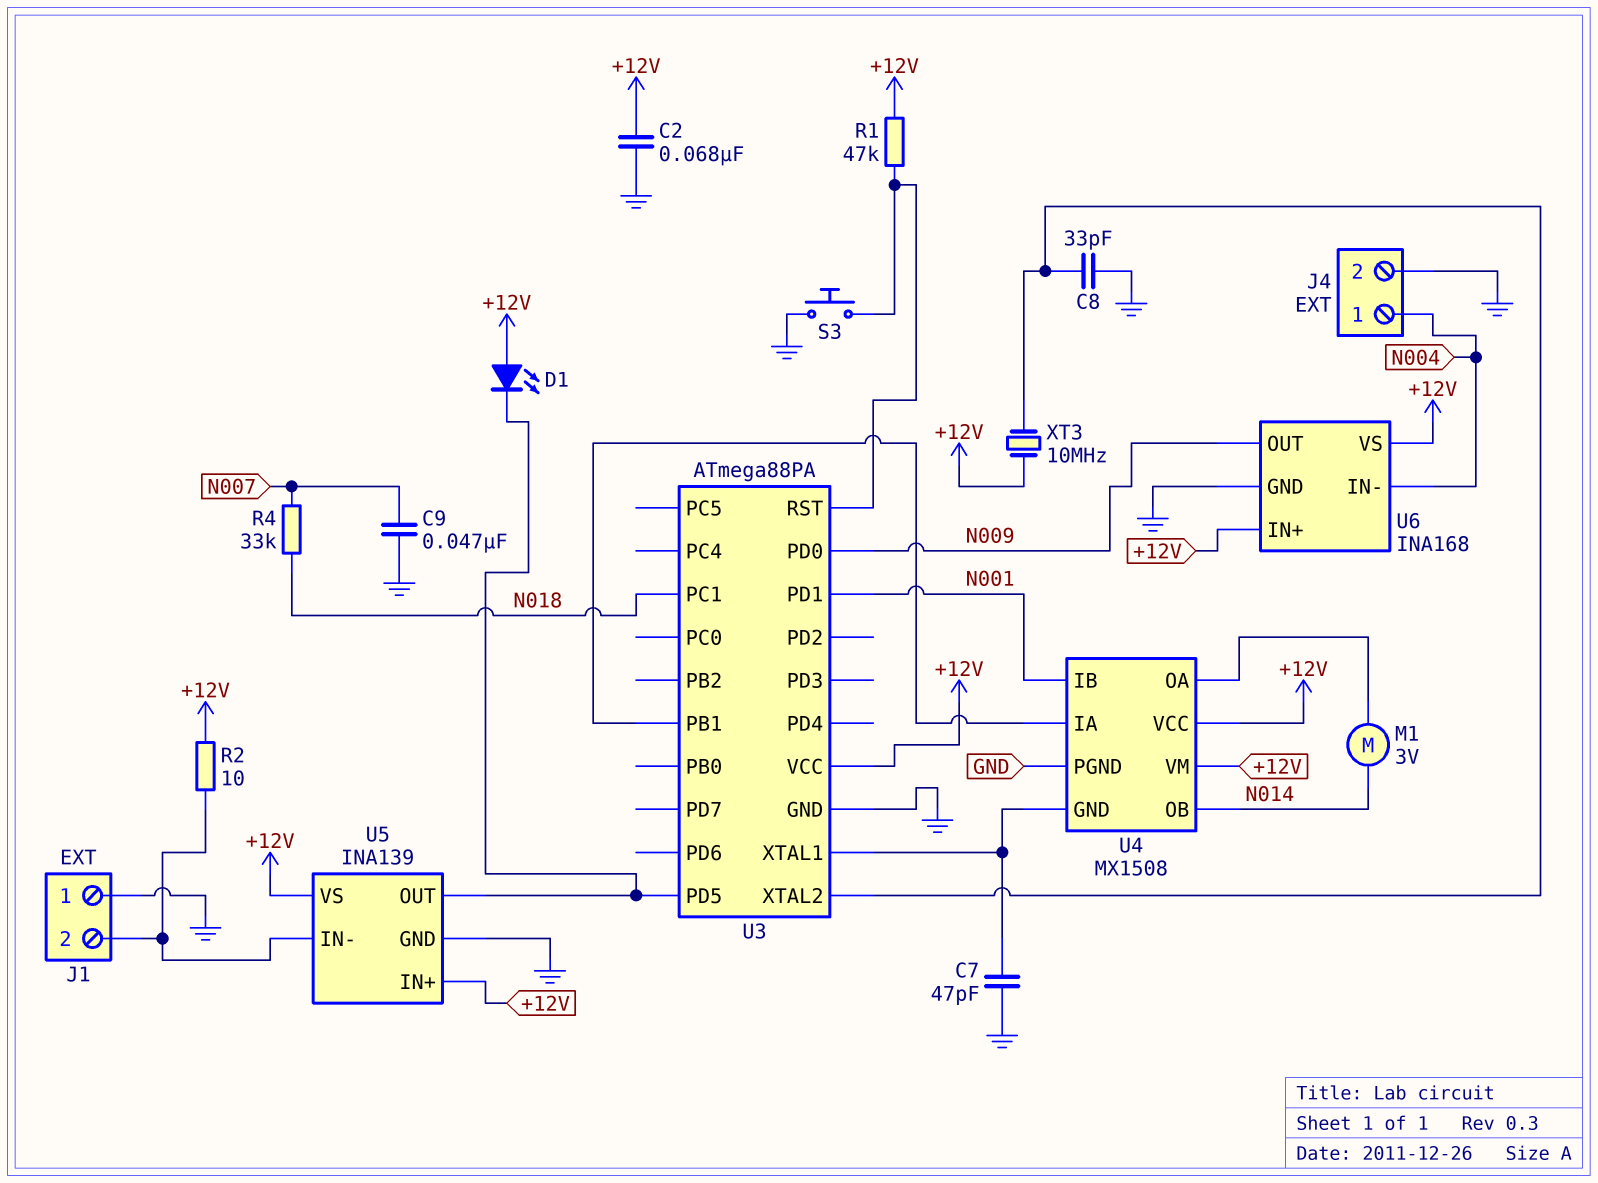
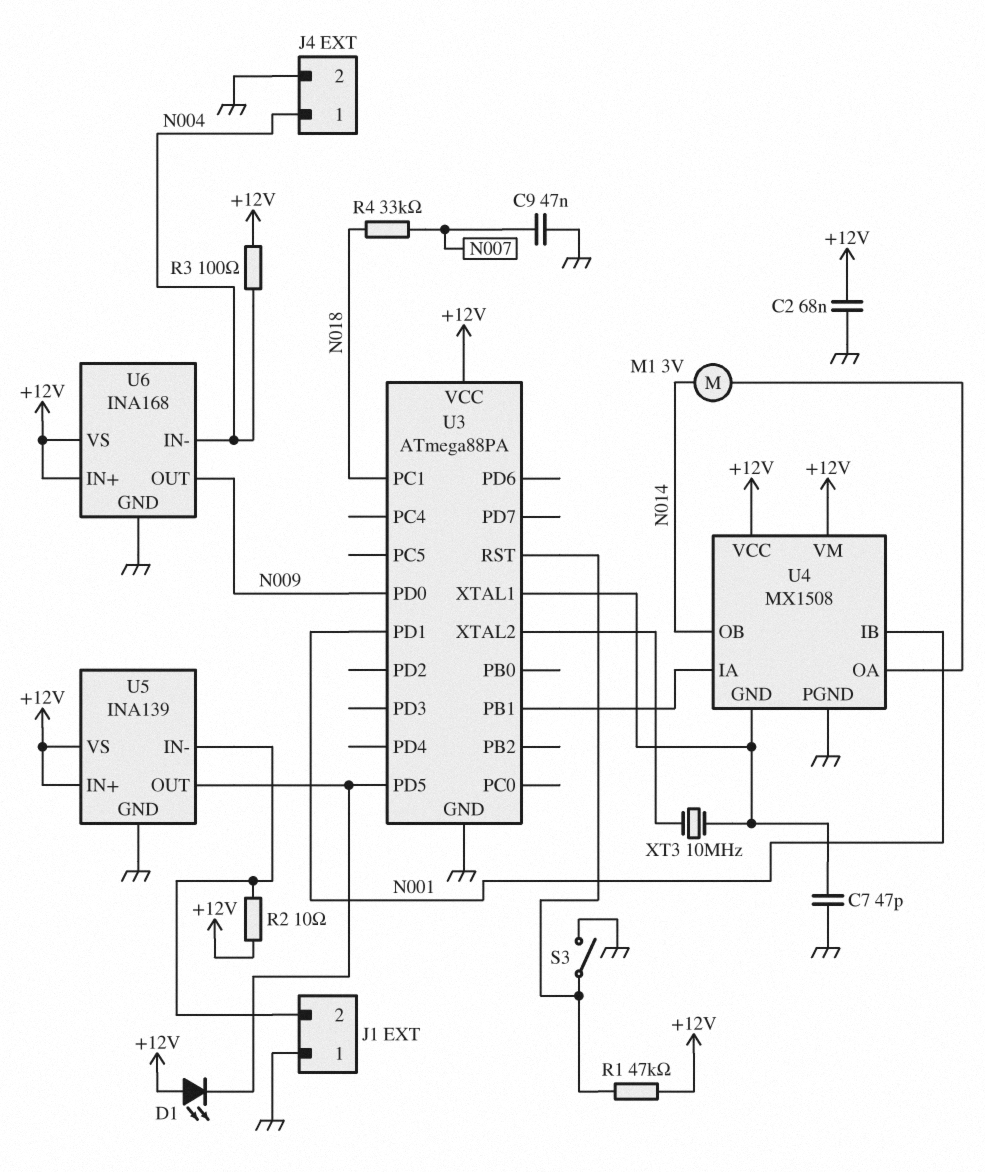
C8: 33pF (GND, U3/XTAL2) -> none
R3: none -> 100 (+12V, N004)
S3: button (GND, U3/RST) -> switch (GND, U3/RST)
XT3: 10MHz (+12V, U3/XTAL2) -> 10MHz (U3/XTAL1, U3/XTAL2)

